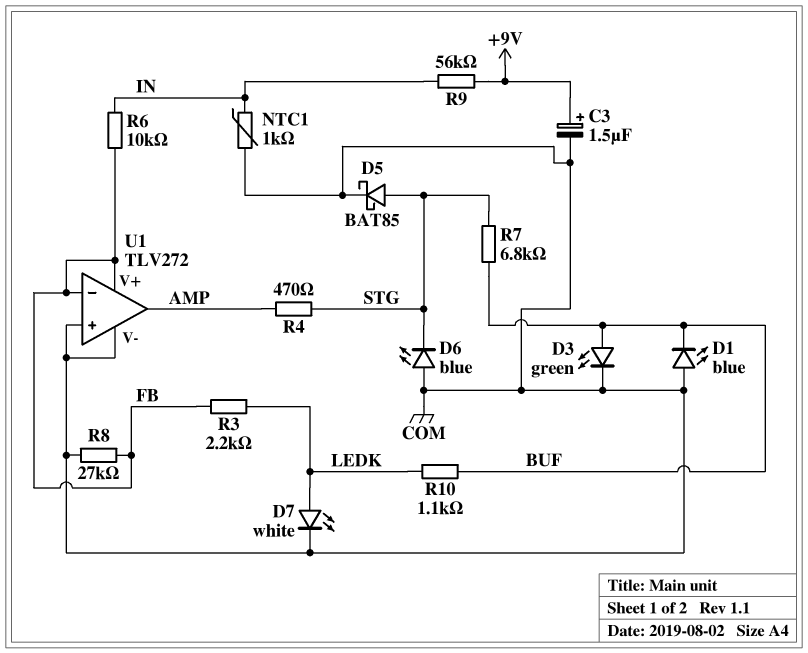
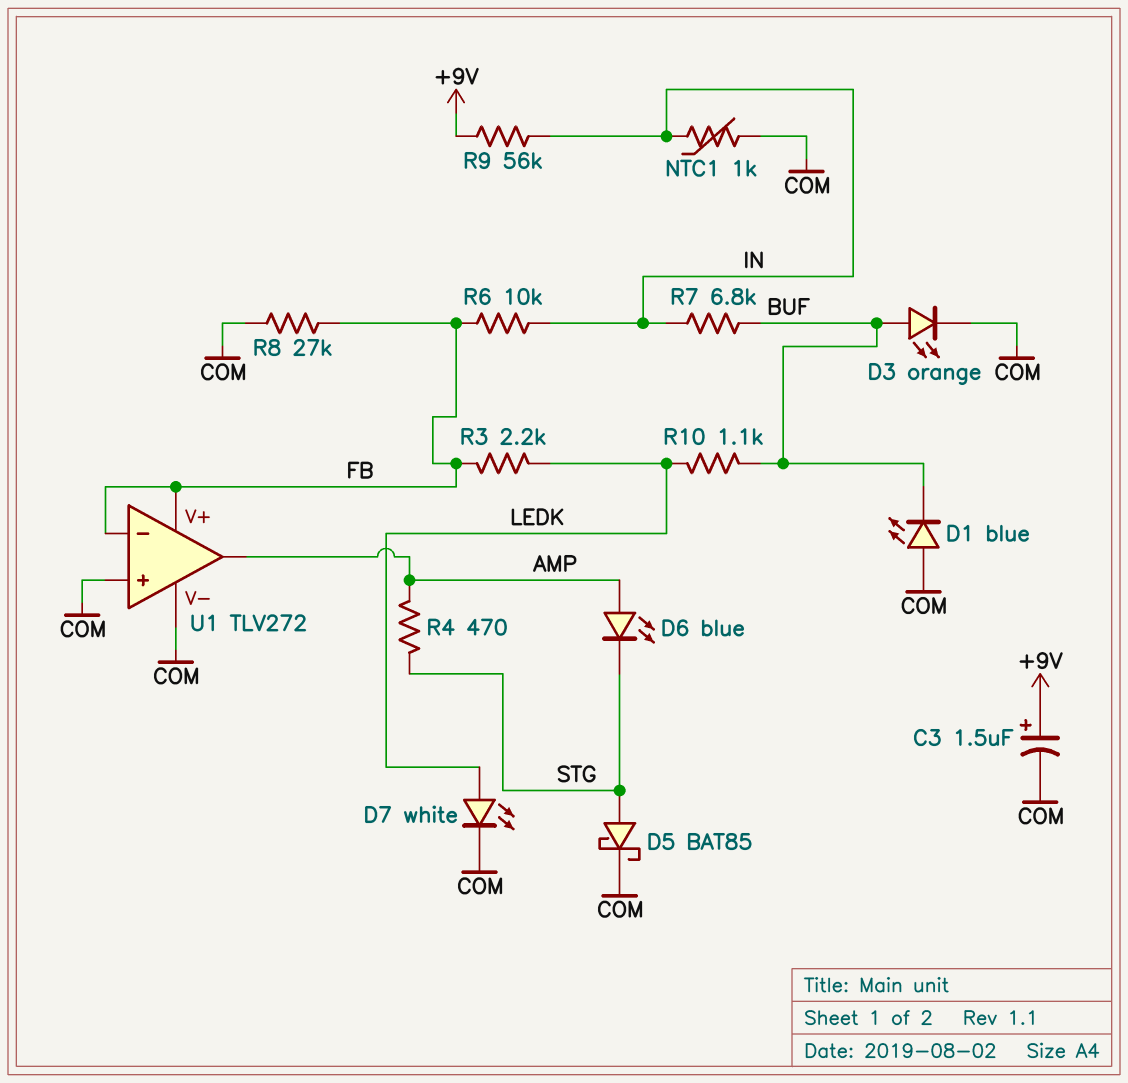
D3: LED green (A BUF, K COM) -> LED orange (A BUF, K COM)
D6: LED blue (A COM, K STG) -> LED blue (A AMP, K STG)
R7: 6.8k (BUF, STG) -> 6.8k (BUF, IN)

